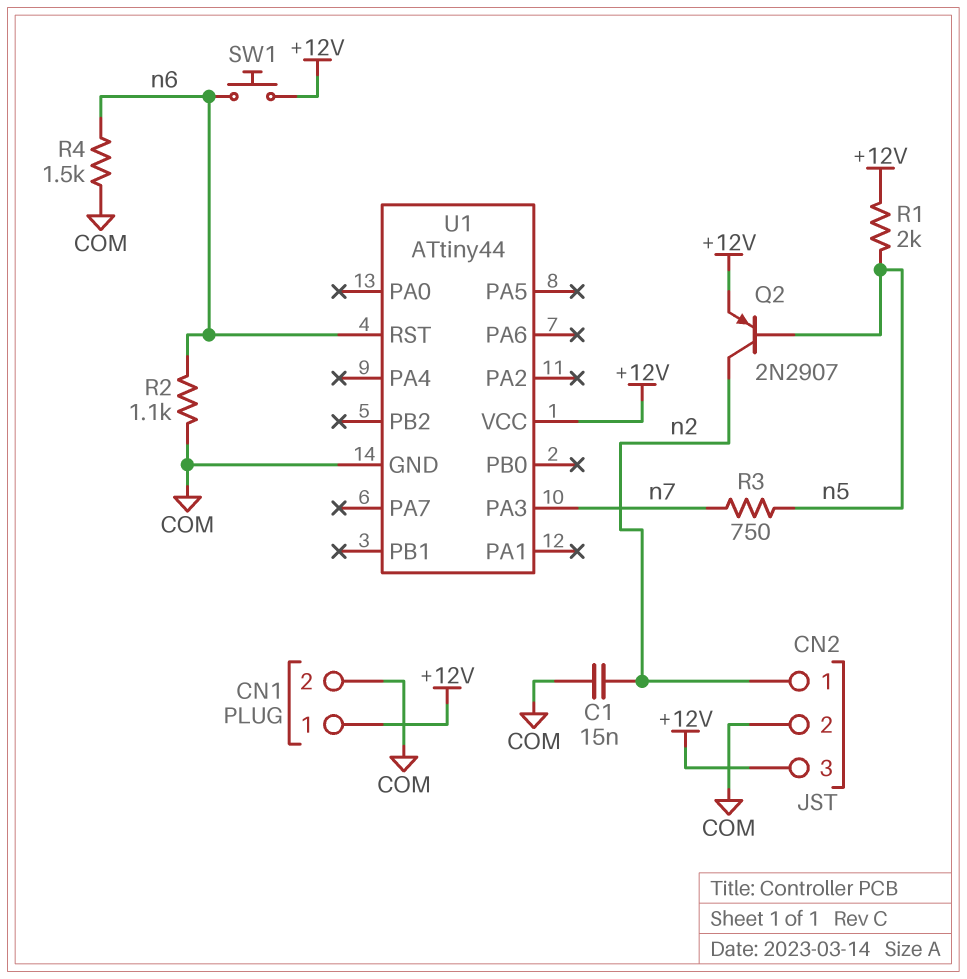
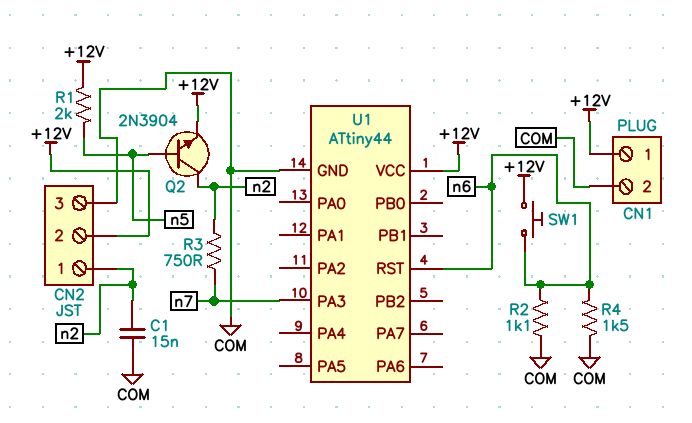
CN2 pin 2: COM -> +12V
CN2 pin 3: +12V -> COM
Q2: PNP 2N2907 (B n5, C n2, E +12V) -> NPN 2N3904 (B n5, C n2, E +12V)
R3: 750 (n5, n7) -> 750 (n2, n7)

